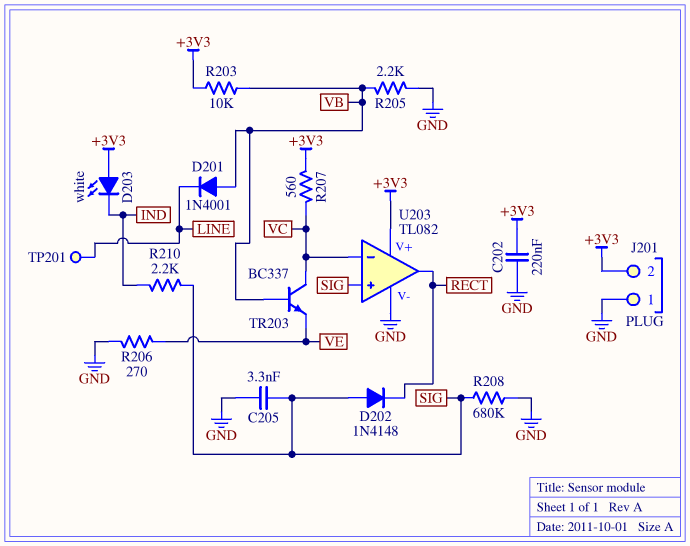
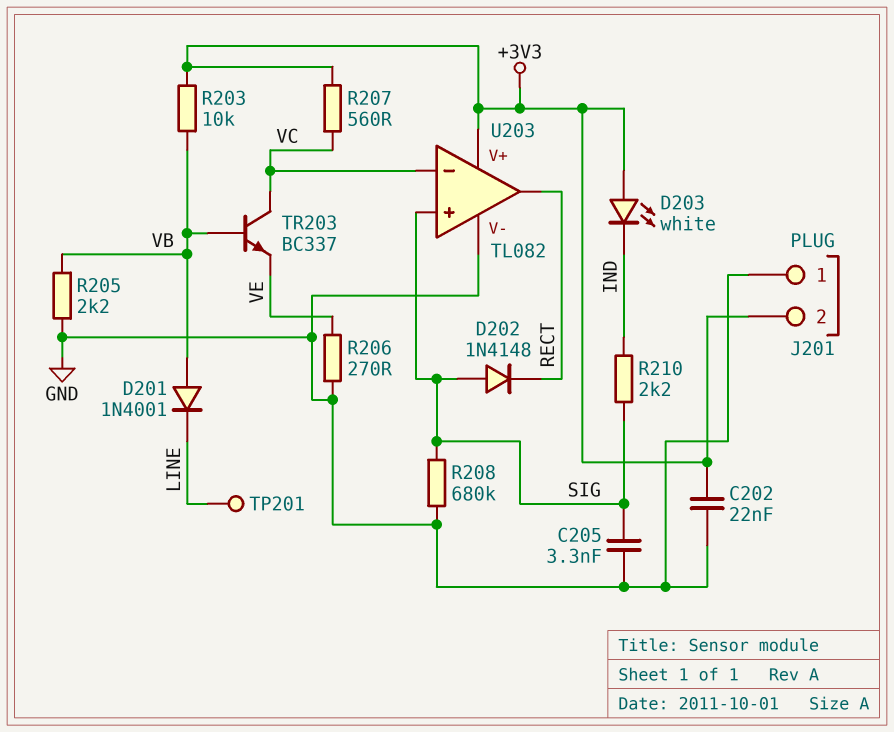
C202: 220nF (+3V3, GND) -> 22nF (+3V3, GND)

